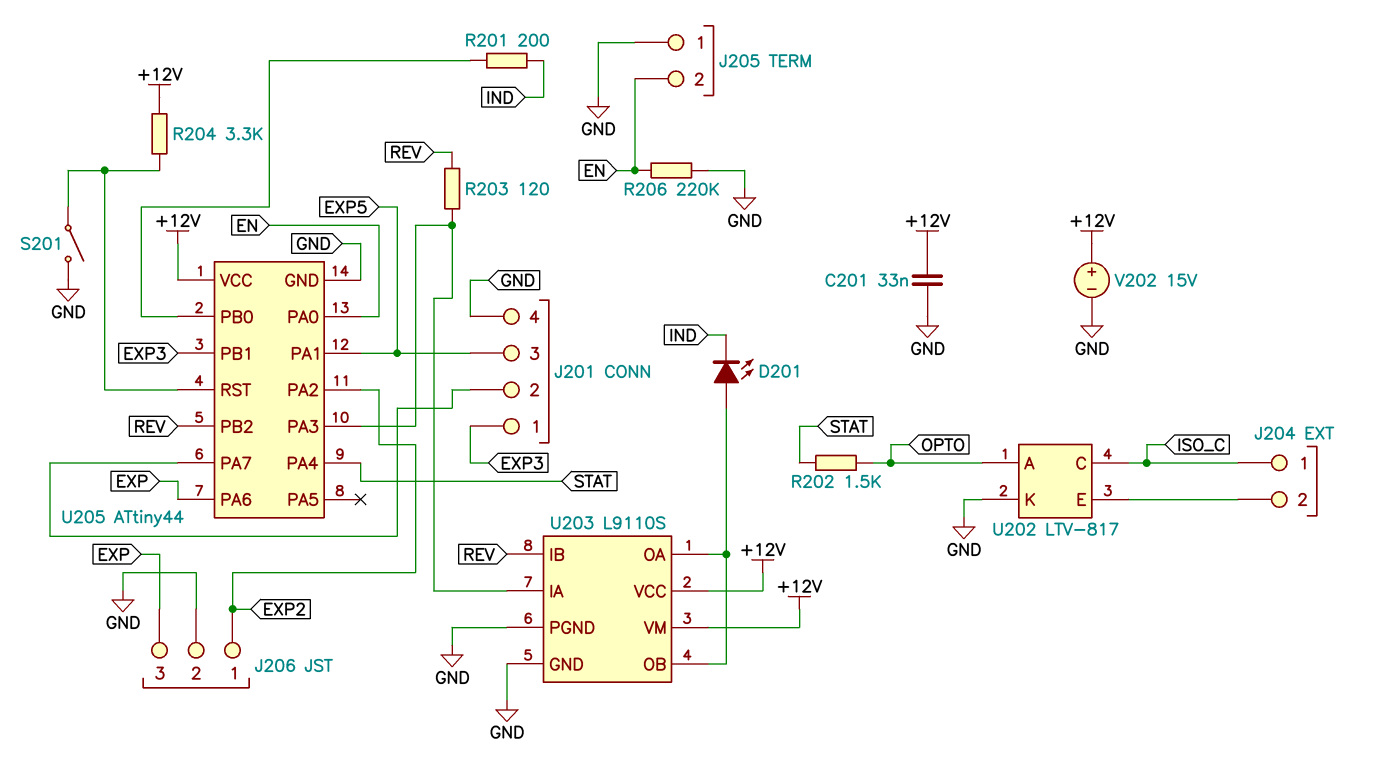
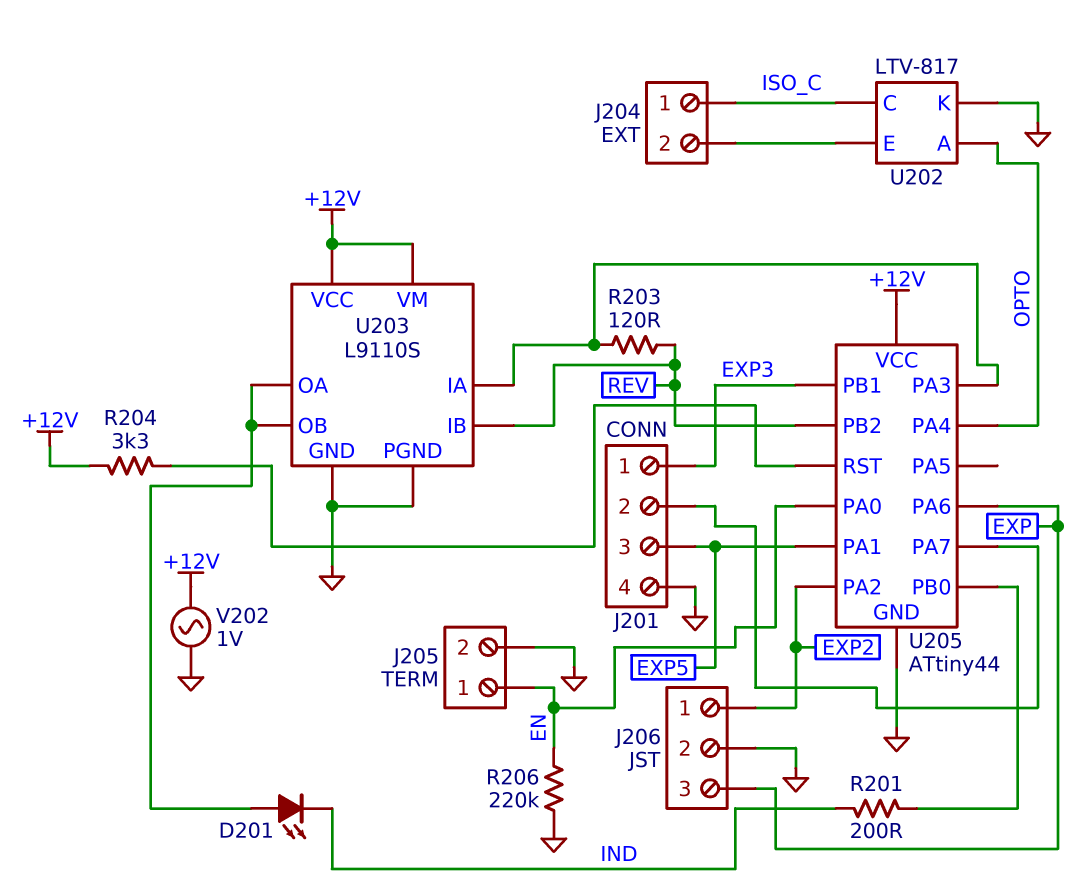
C201: 33nF (+12V, GND) -> none
J205 pin 1: GND -> EN
J205 pin 2: EN -> GND
R202: 1.5k (OPTO, STAT) -> none
S201: switch (GND, U205/RST) -> none
U205 pin PA4: STAT -> OPTO
V202: 15V (plus +12V, minus GND) -> AC 1V (+12V, GND)

